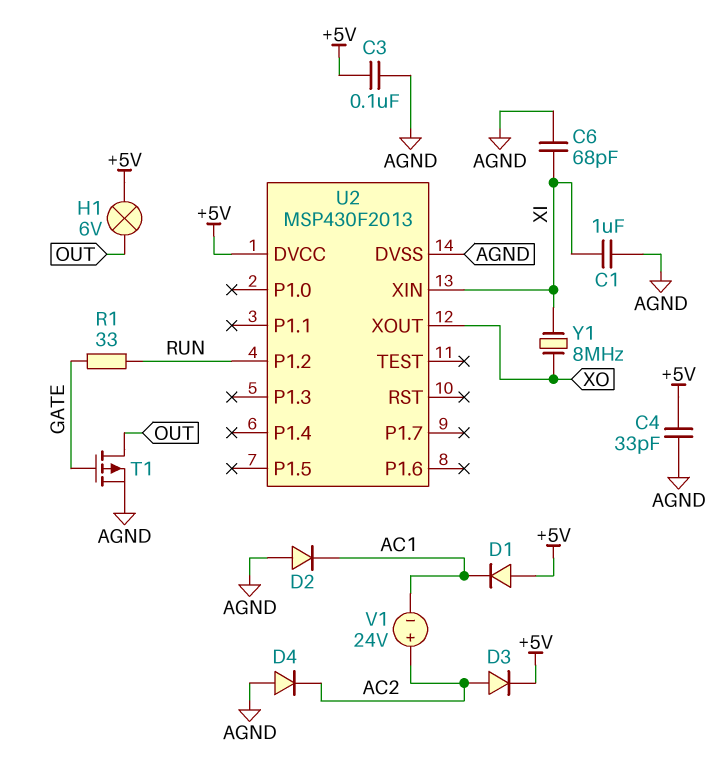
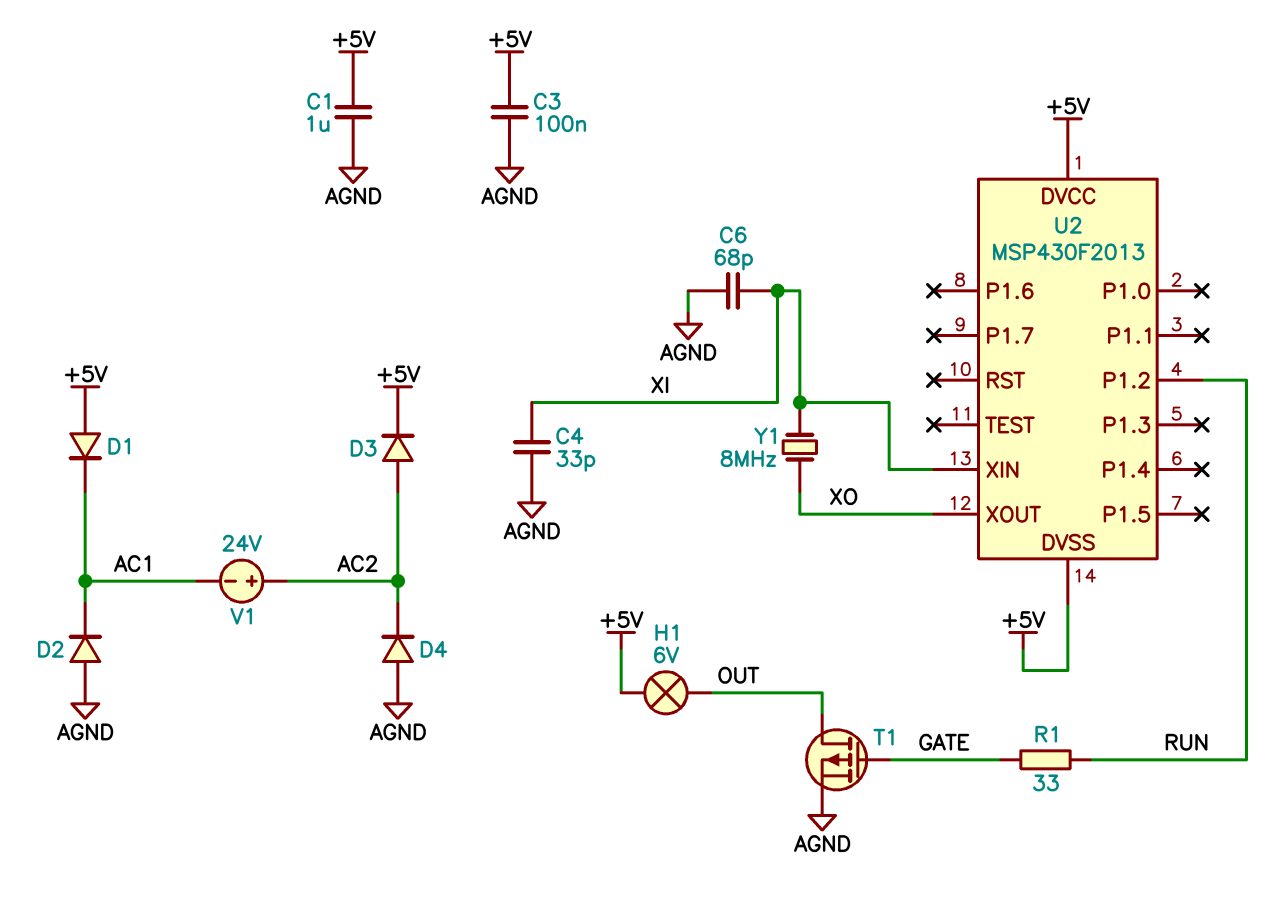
C1: 1uF (AGND, XI) -> 1uF (+5V, AGND)
C4: 33pF (+5V, AGND) -> 33pF (AGND, XI)
U2 pin DVSS: AGND -> +5V

